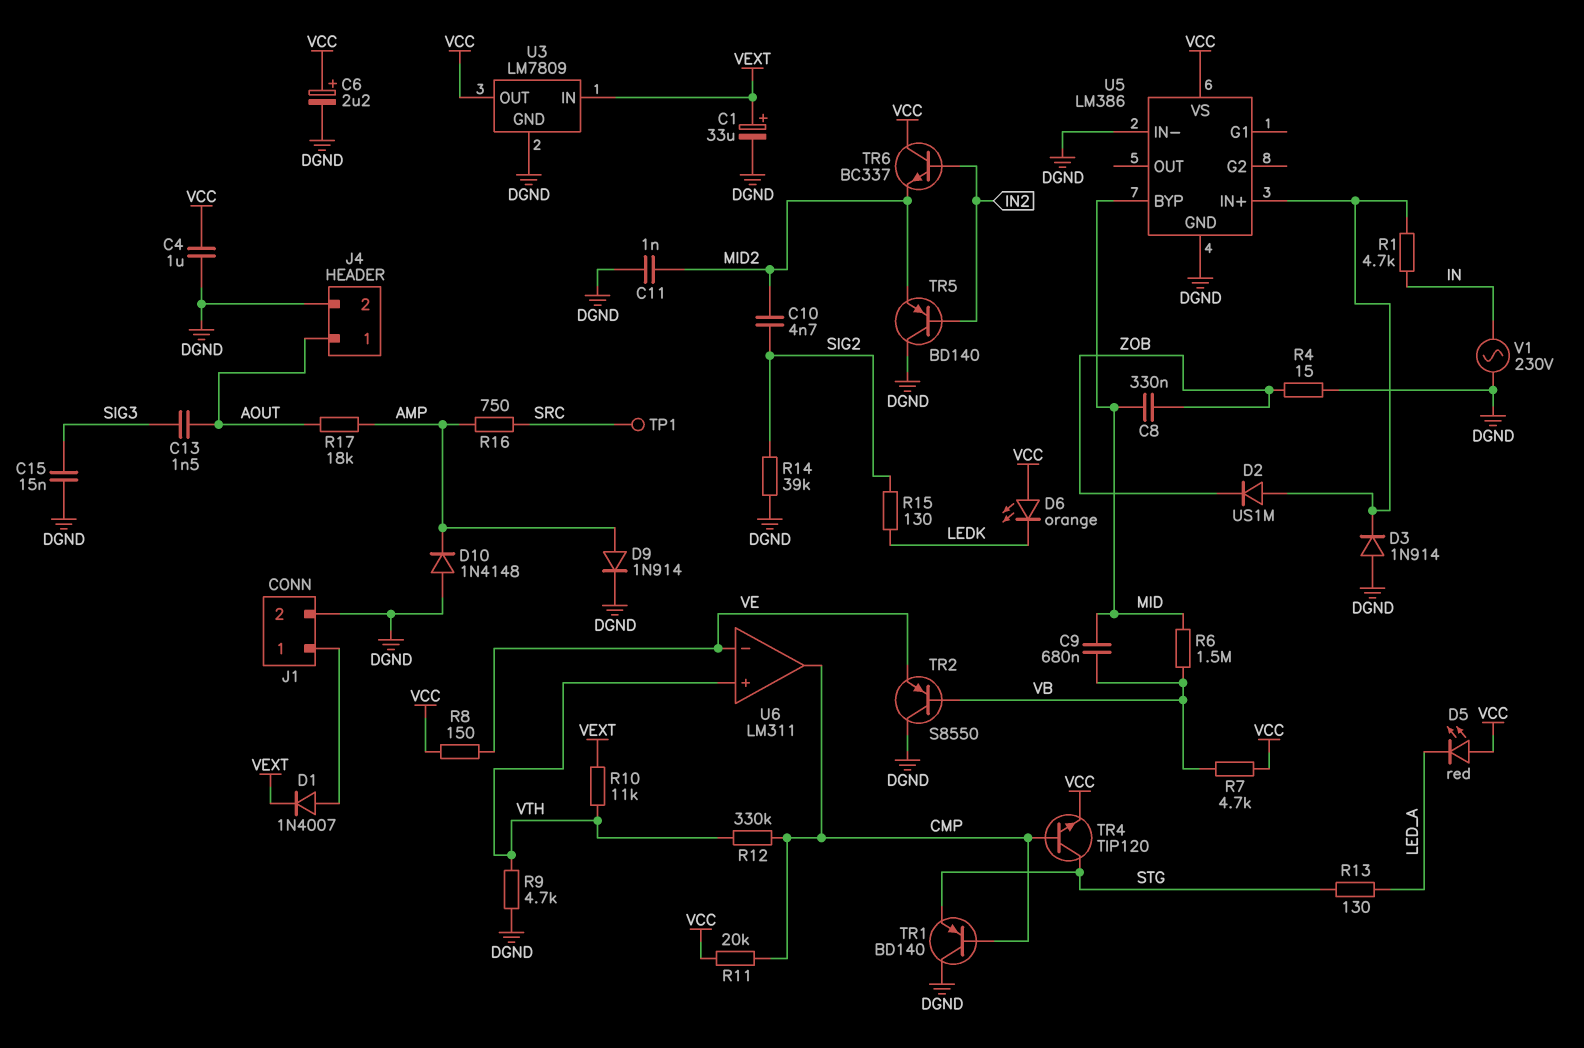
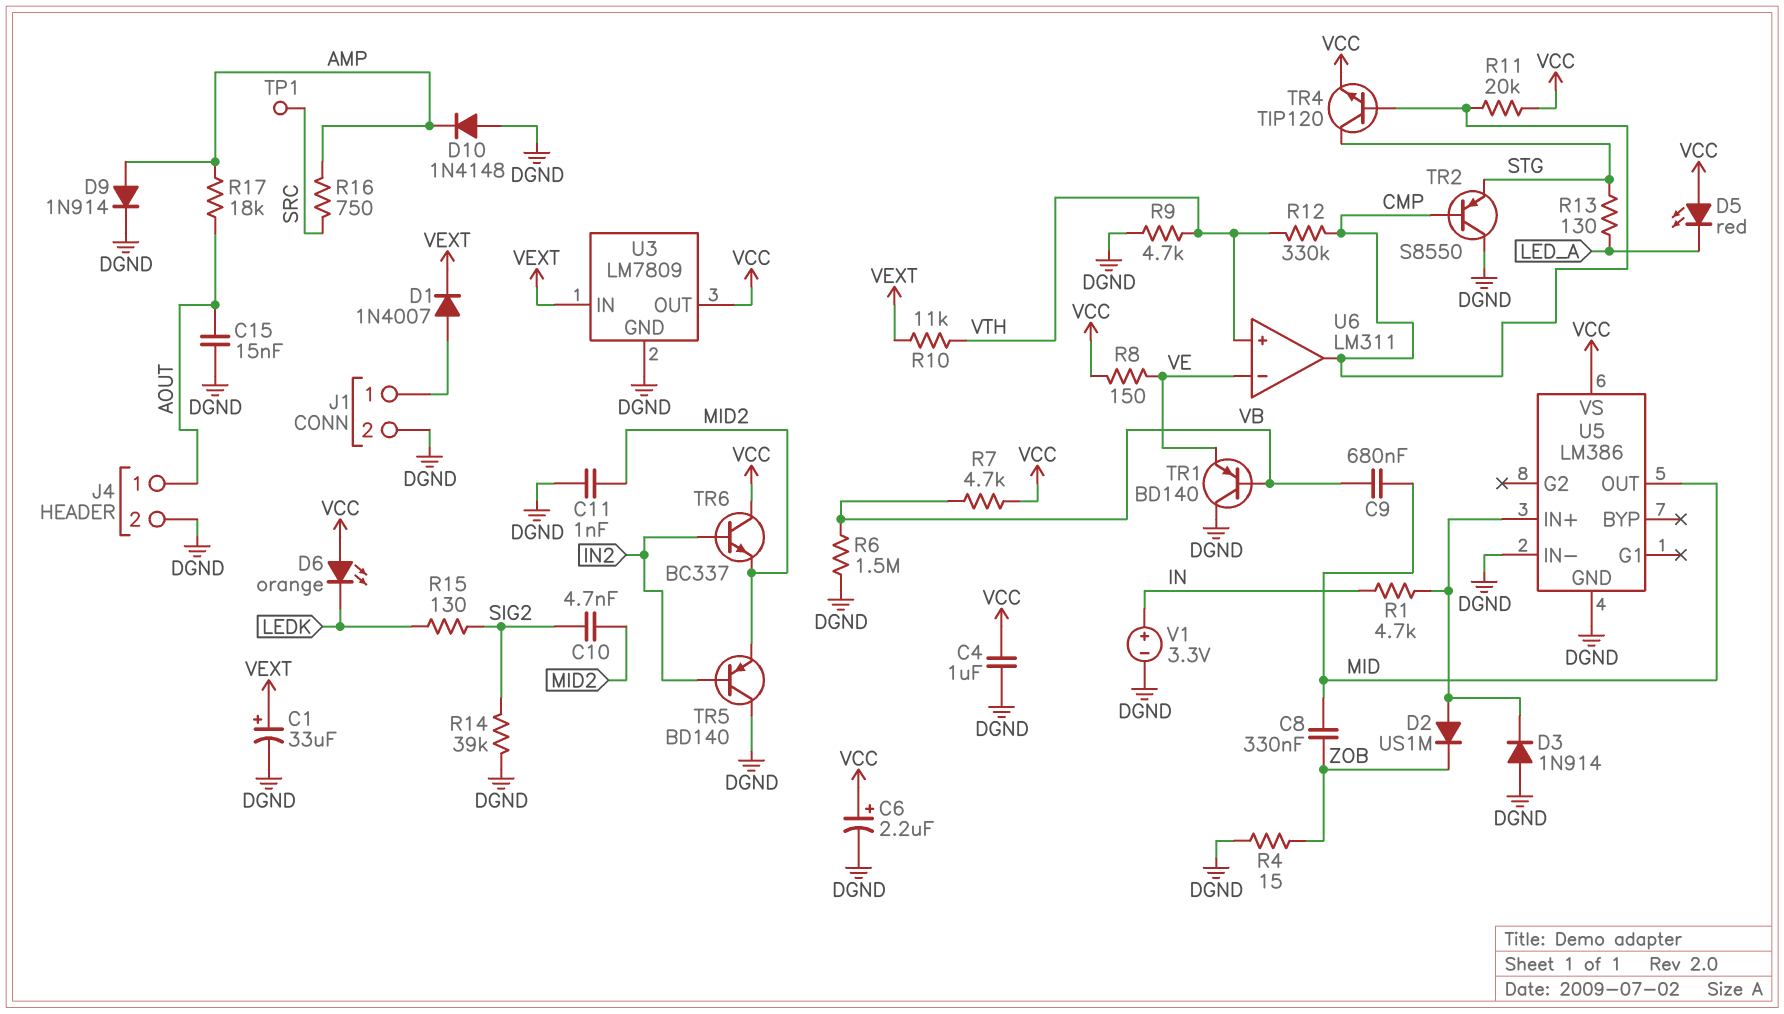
C13: 1.5nF (AOUT, SIG3) -> none
C15: 15nF (DGND, SIG3) -> 15nF (AOUT, DGND)
R6: 1.5M (MID, VB) -> 1.5M (DGND, VB)
TR1: PNP BD140 (B CMP, C DGND, E STG) -> PNP BD140 (B VB, C DGND, E VE)
TR2: PNP S8550 (B VB, C DGND, E VE) -> PNP S8550 (B CMP, C DGND, E STG)
U5 pin BYP: MID -> none
U5 pin OUT: none -> MID
V1: AC 230V (DGND, IN) -> 3.3V (plus IN, minus DGND)

